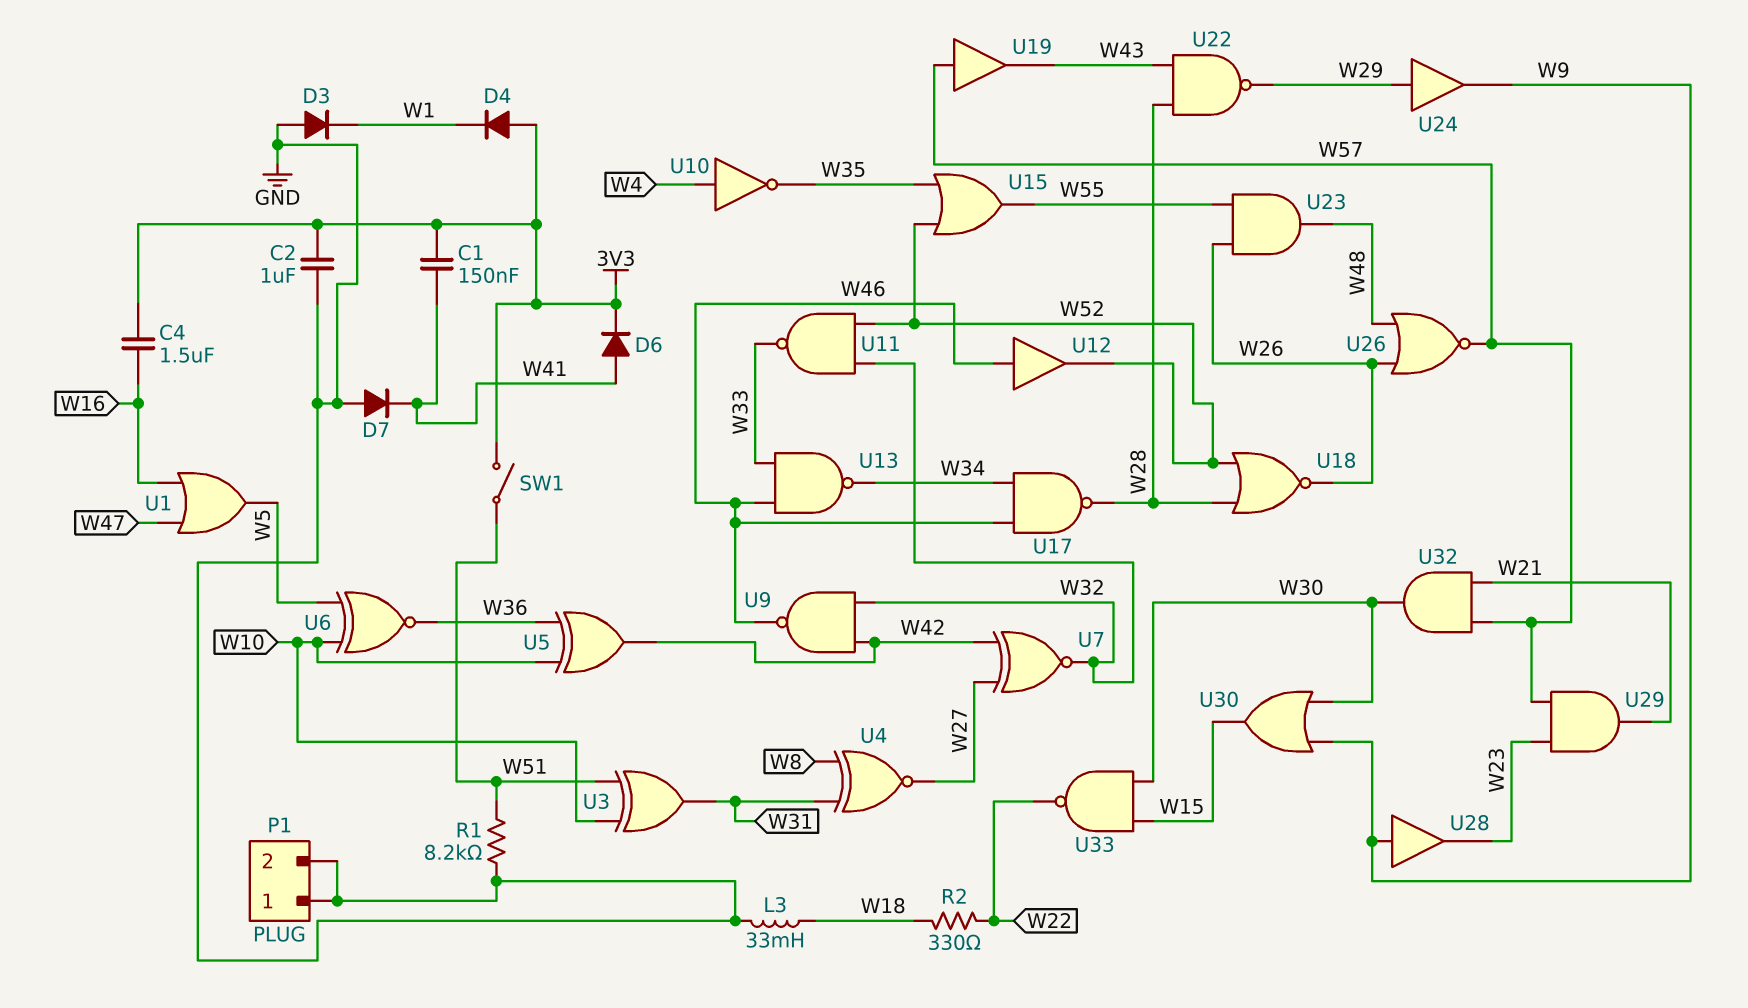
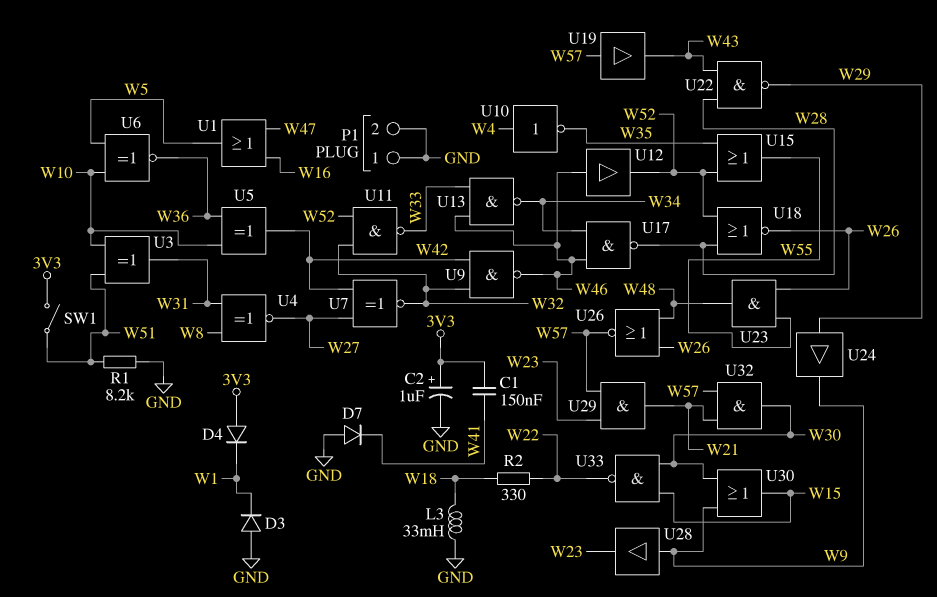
C2: 1uF (3V3, GND) -> 1uF (plus 3V3, minus GND)
C4: 1.5uF (3V3, W16) -> none
D6: diode (A W41, K 3V3) -> none

